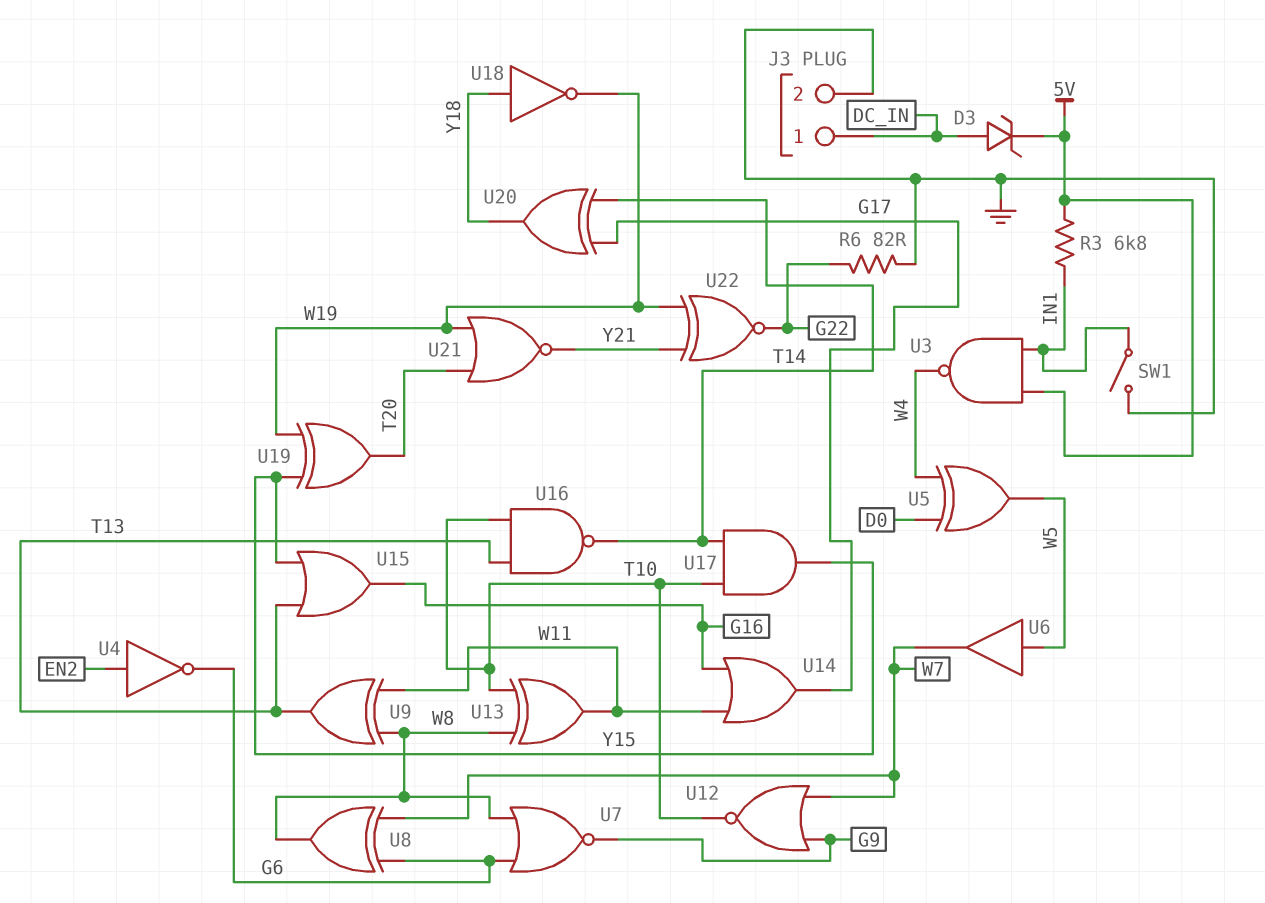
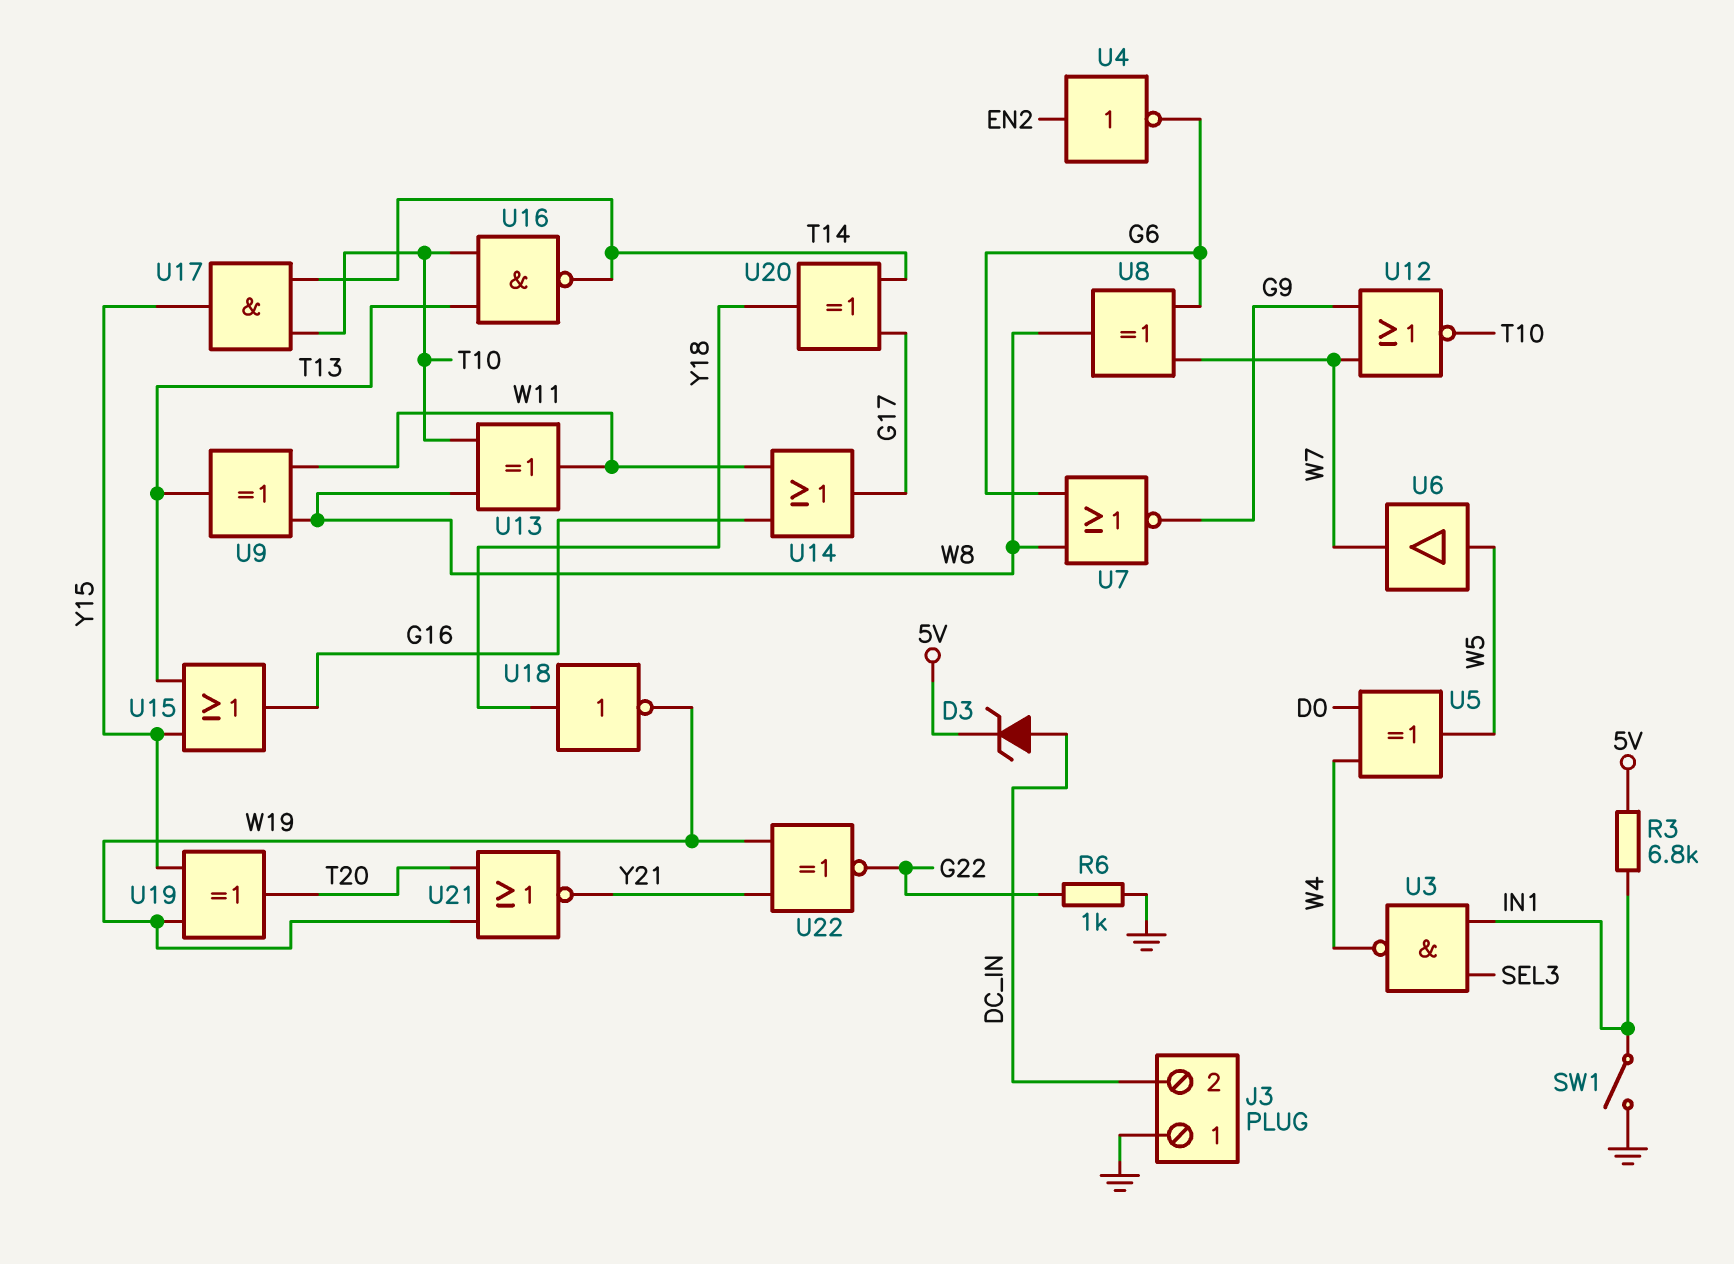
J3 pin 1: DC_IN -> GND
J3 pin 2: GND -> DC_IN
R6: 82 (G22, GND) -> 1k (G22, GND)
U3: NAND (in 5V, in IN1, out W4) -> NAND (in IN1, in SEL3, out W4)

